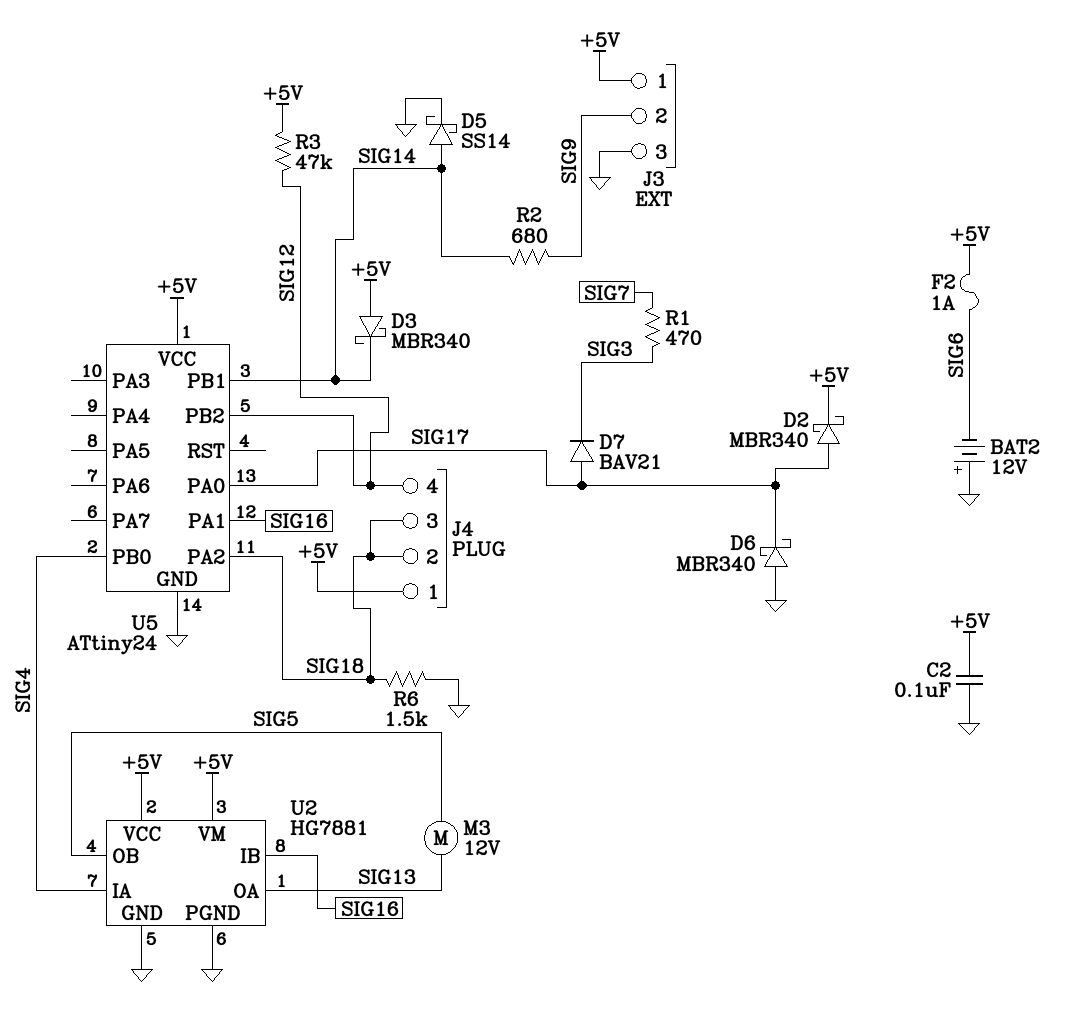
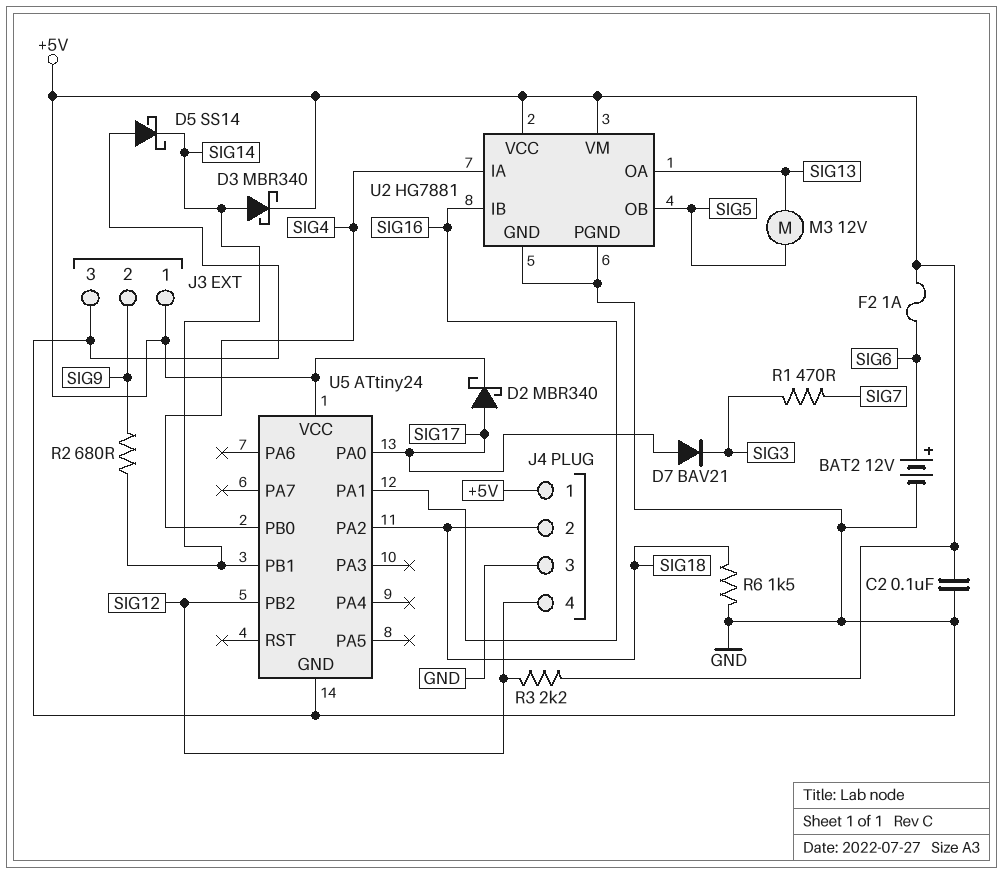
BAT2: 12V (plus GND, minus SIG6) -> 12V (plus SIG6, minus GND)
D3: schottky MBR340 (A +5V, K SIG14) -> schottky MBR340 (A SIG14, K +5V)
D5: schottky SS14 (A SIG14, K GND) -> schottky SS14 (A GND, K SIG14)
D6: schottky MBR340 (A GND, K SIG17) -> none
J4 pin 3: SIG18 -> GND
R3: 47k (+5V, SIG12) -> 2.2k (+5V, SIG12)

